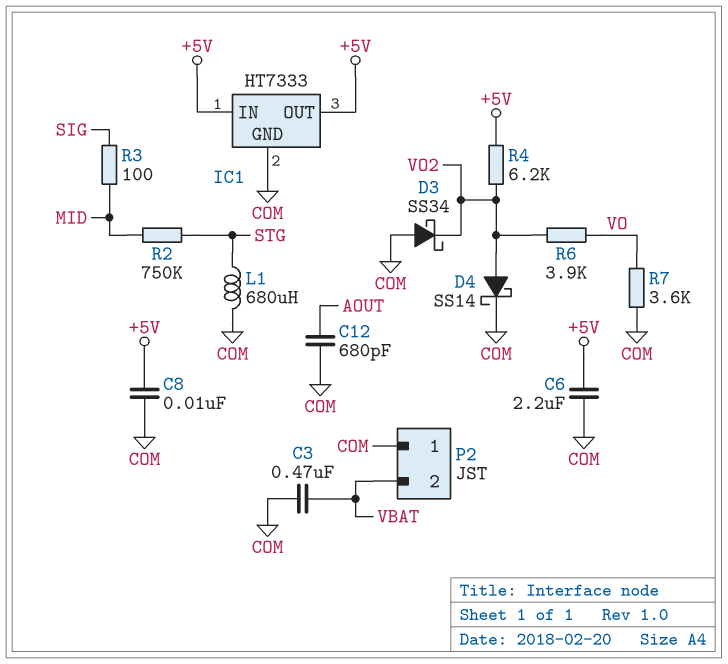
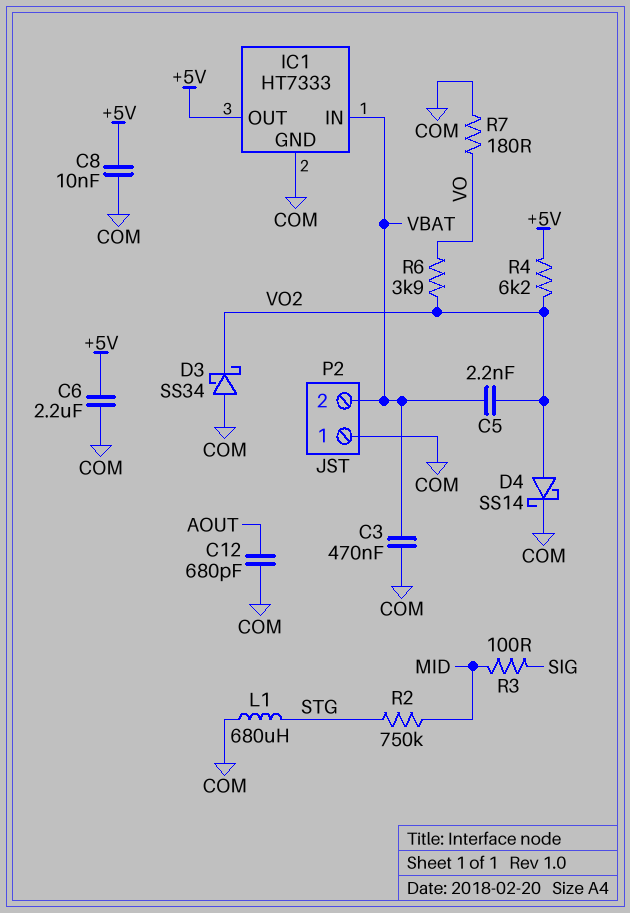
C5: none -> 2.2nF (VBAT, VO2)
IC1 pin IN: +5V -> VBAT
R7: 3.6k (COM, VO) -> 180 (COM, VO)

